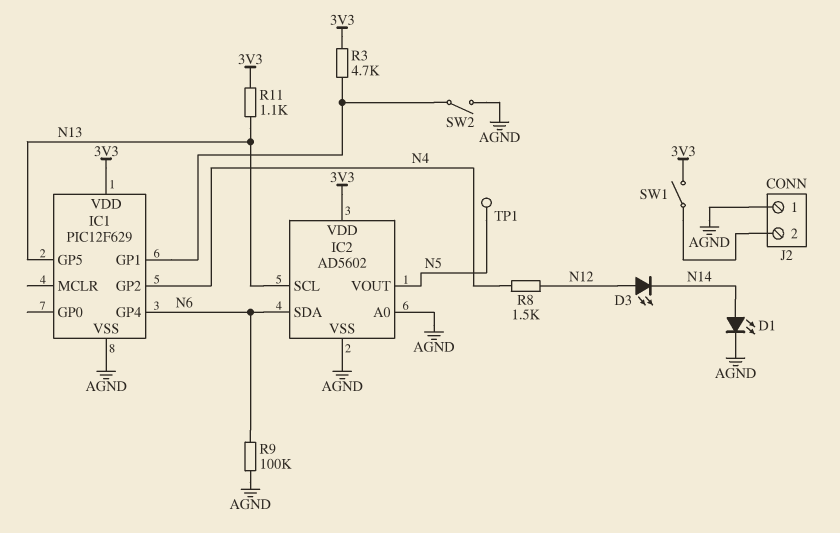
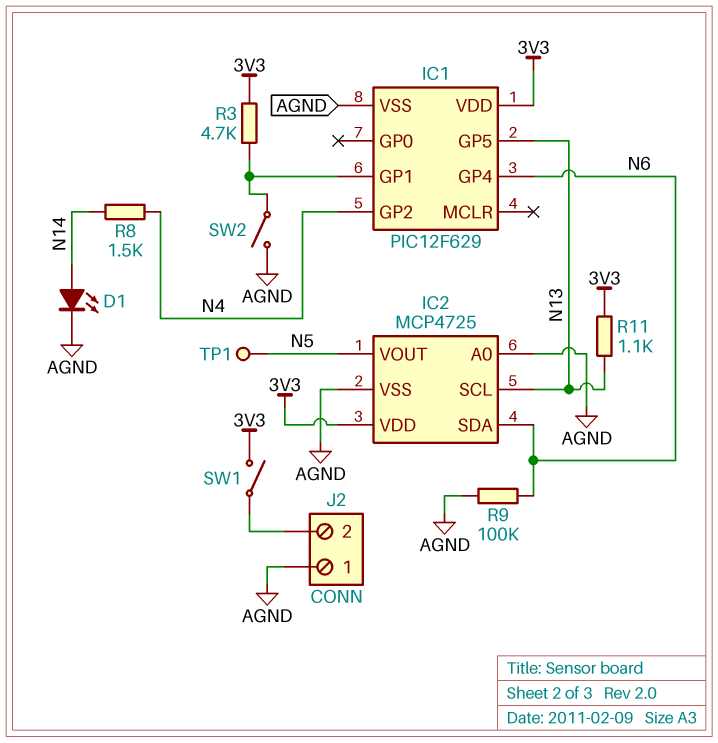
D3: LED (A N12, K N14) -> none
IC2: AD5602 -> MCP4725
R8: 1.5k (N4, N12) -> 1.5k (N4, N14)

